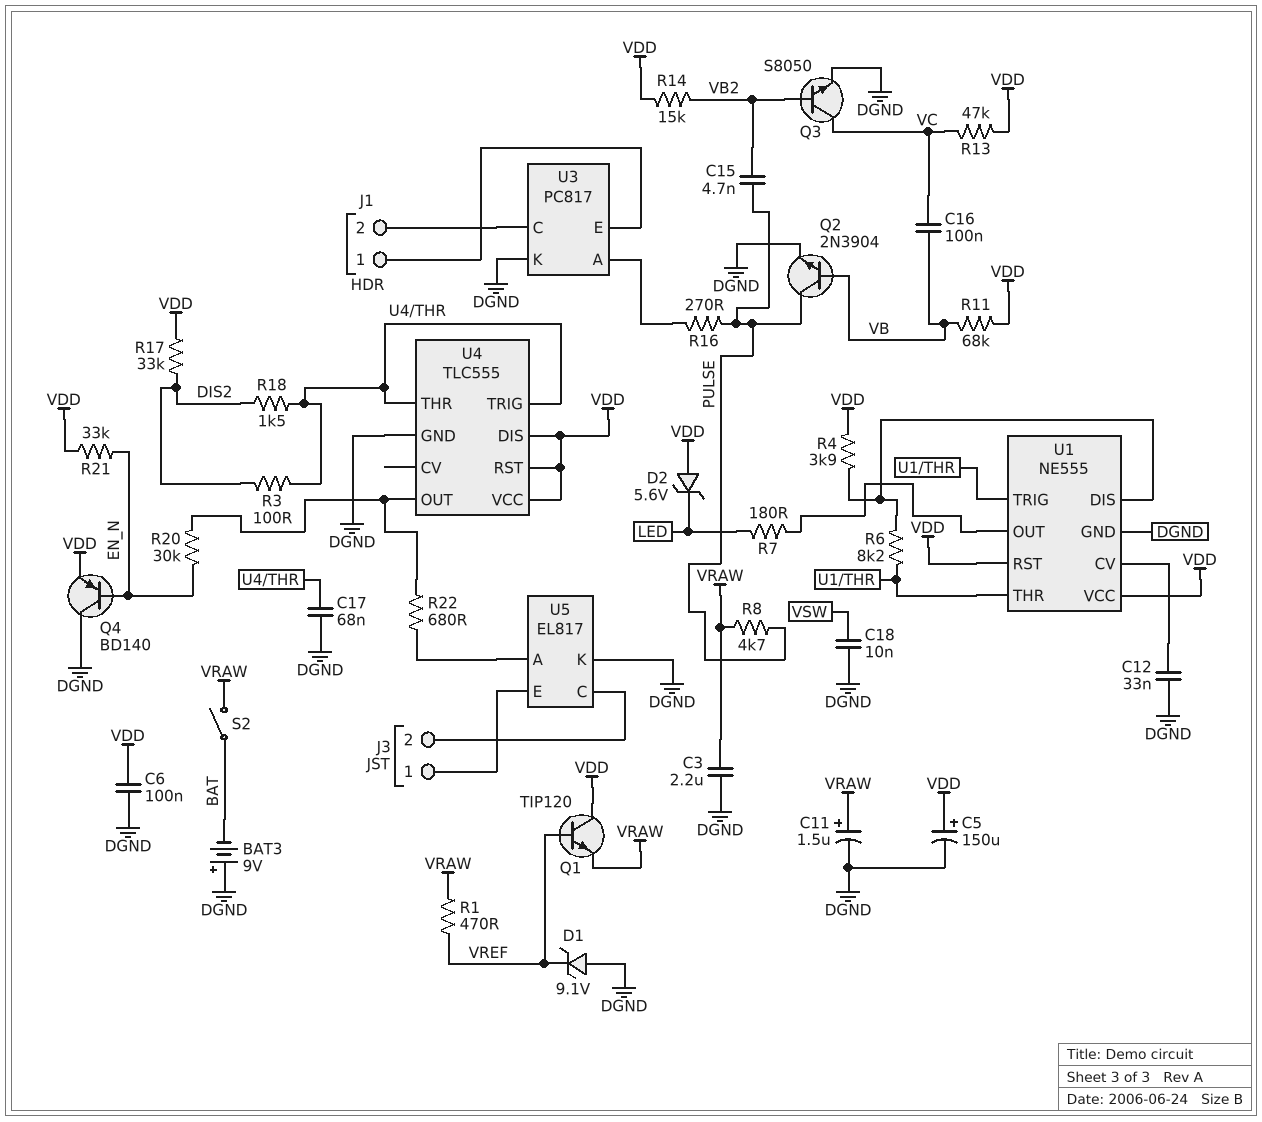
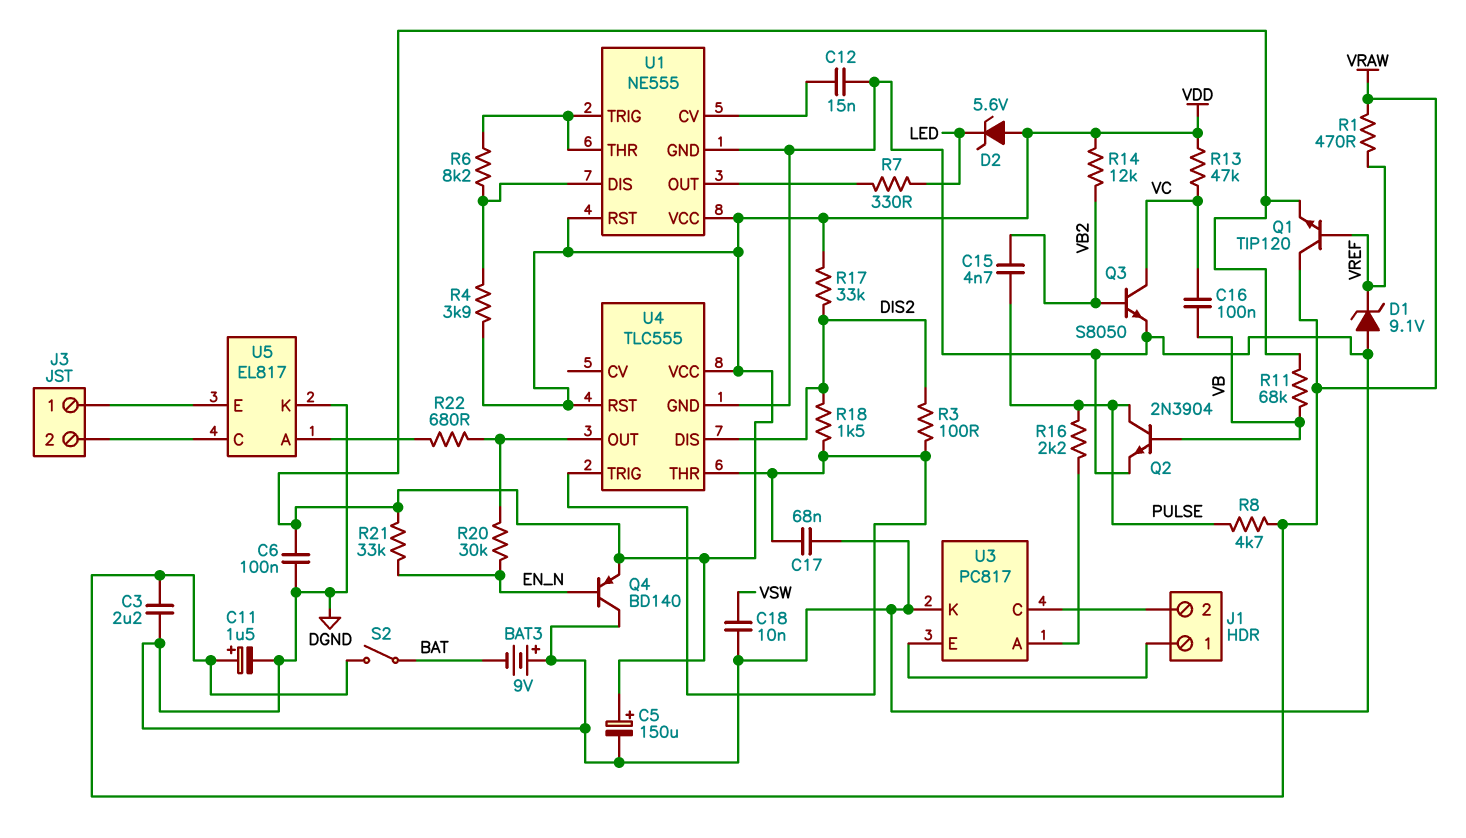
C12: 33nF (DGND, U1/CV) -> 15nF (DGND, U1/CV)
Q1: NPN TIP120 (B VREF, C VDD, E VRAW) -> NPN TIP120 (B VREF, C VRAW, E VDD)
R7: 180 (LED, U1/OUT) -> 330 (LED, U1/OUT)
R14: 15k (VB2, VDD) -> 12k (VB2, VDD)
R16: 270 (PULSE, U3/A) -> 2.2k (PULSE, U3/A)
U4 pin DIS: VDD -> DIS2

